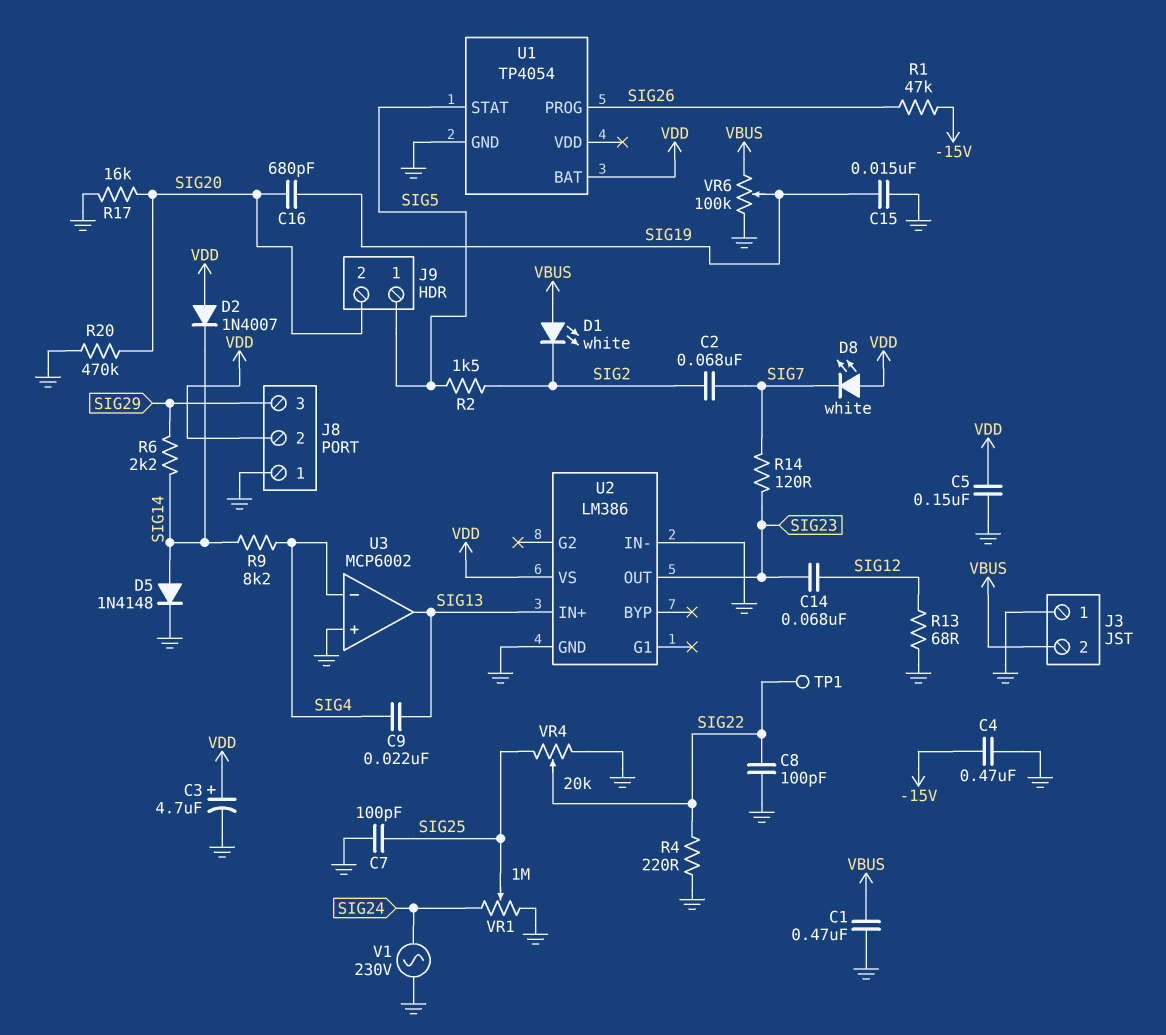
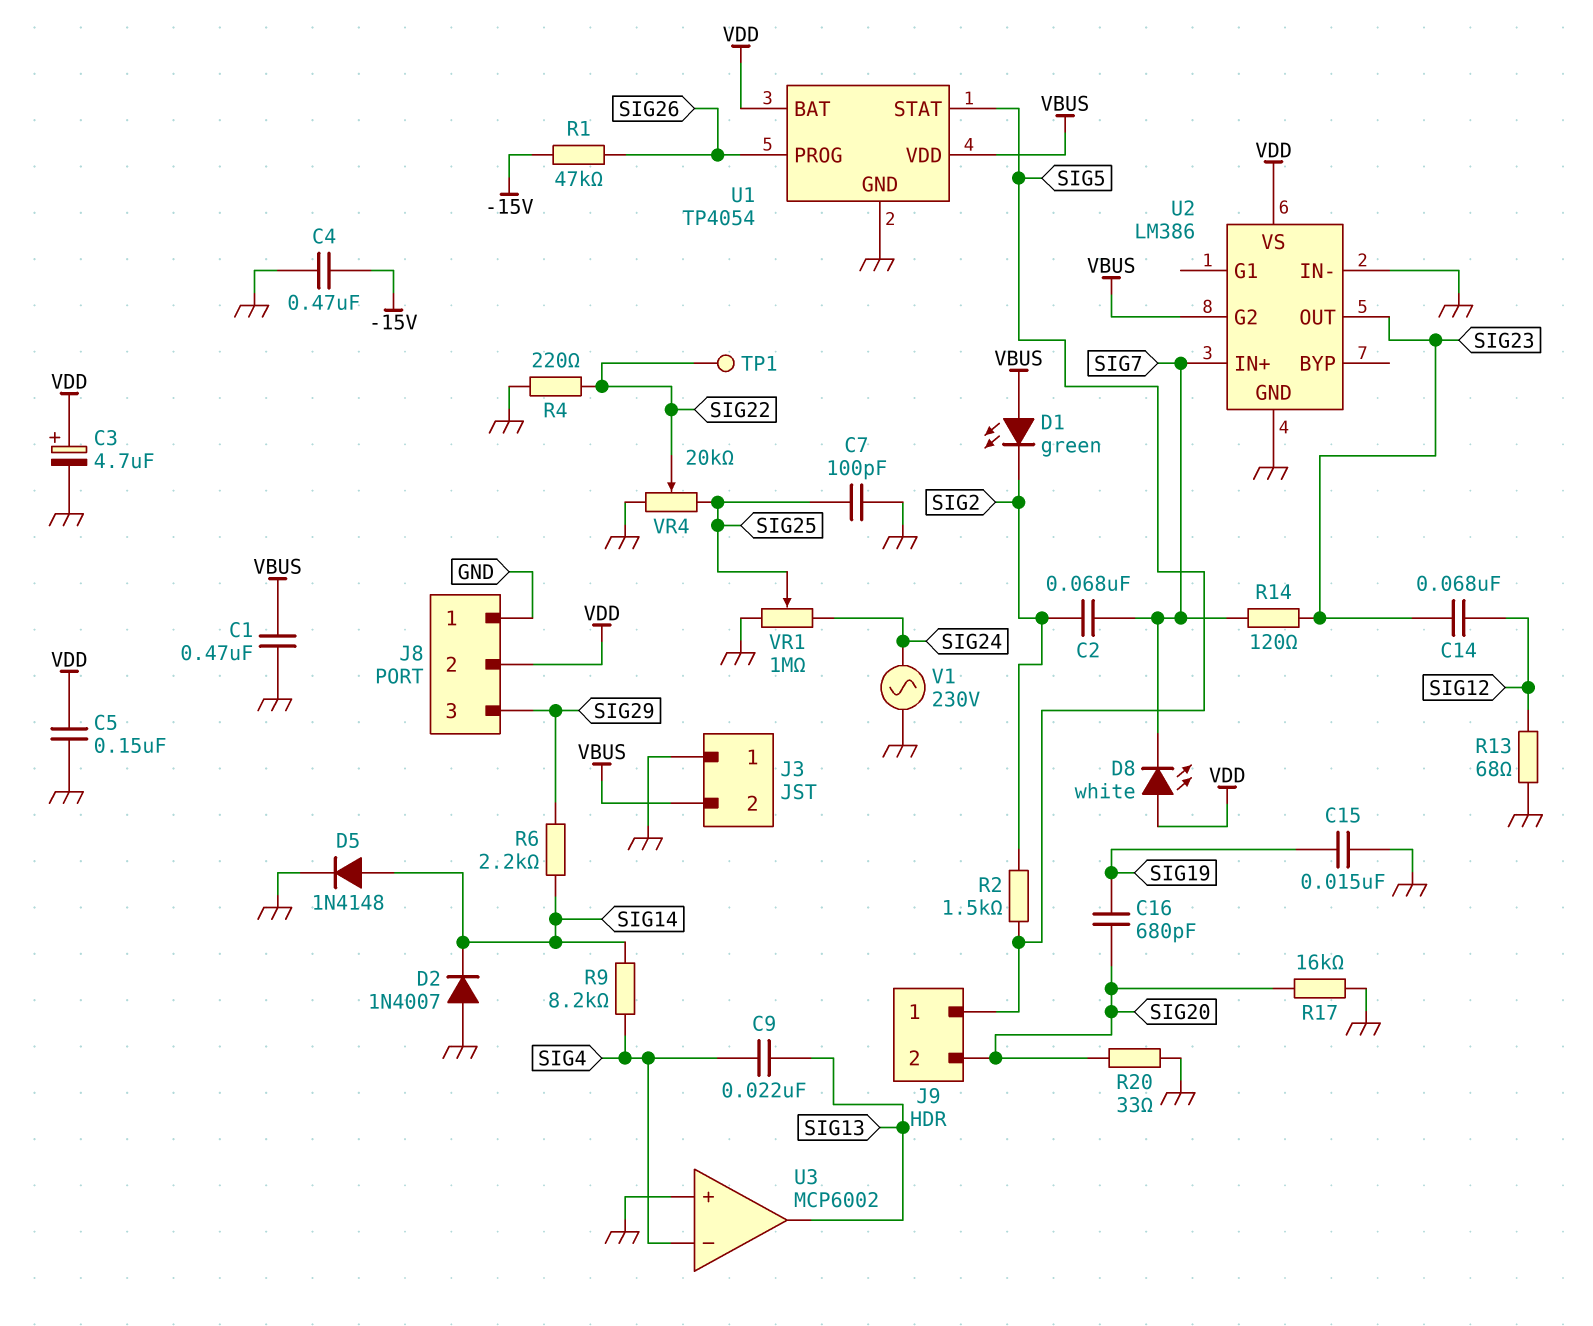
C8: 100pF (GND, SIG22) -> none
D1: LED white (A VBUS, K SIG2) -> LED green (A VBUS, K SIG2)
D2: diode 1N4007 (A VDD, K SIG14) -> diode 1N4007 (A GND, K SIG14)
R20: 470k (GND, SIG20) -> 33 (GND, SIG20)
U1 pin VDD: none -> VBUS
U2 pin G2: none -> VBUS
U2 pin IN+: SIG13 -> SIG7
VR6: 100k (GND, VBUS, wiper SIG19) -> none

